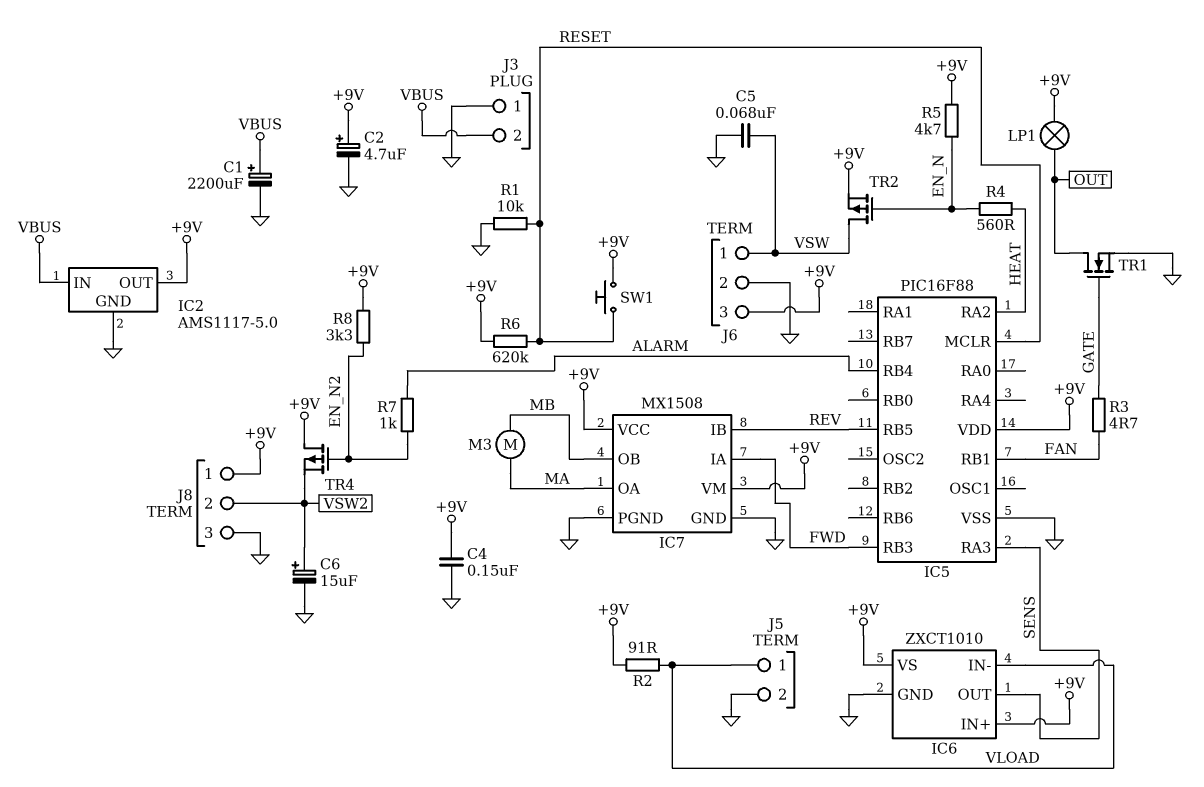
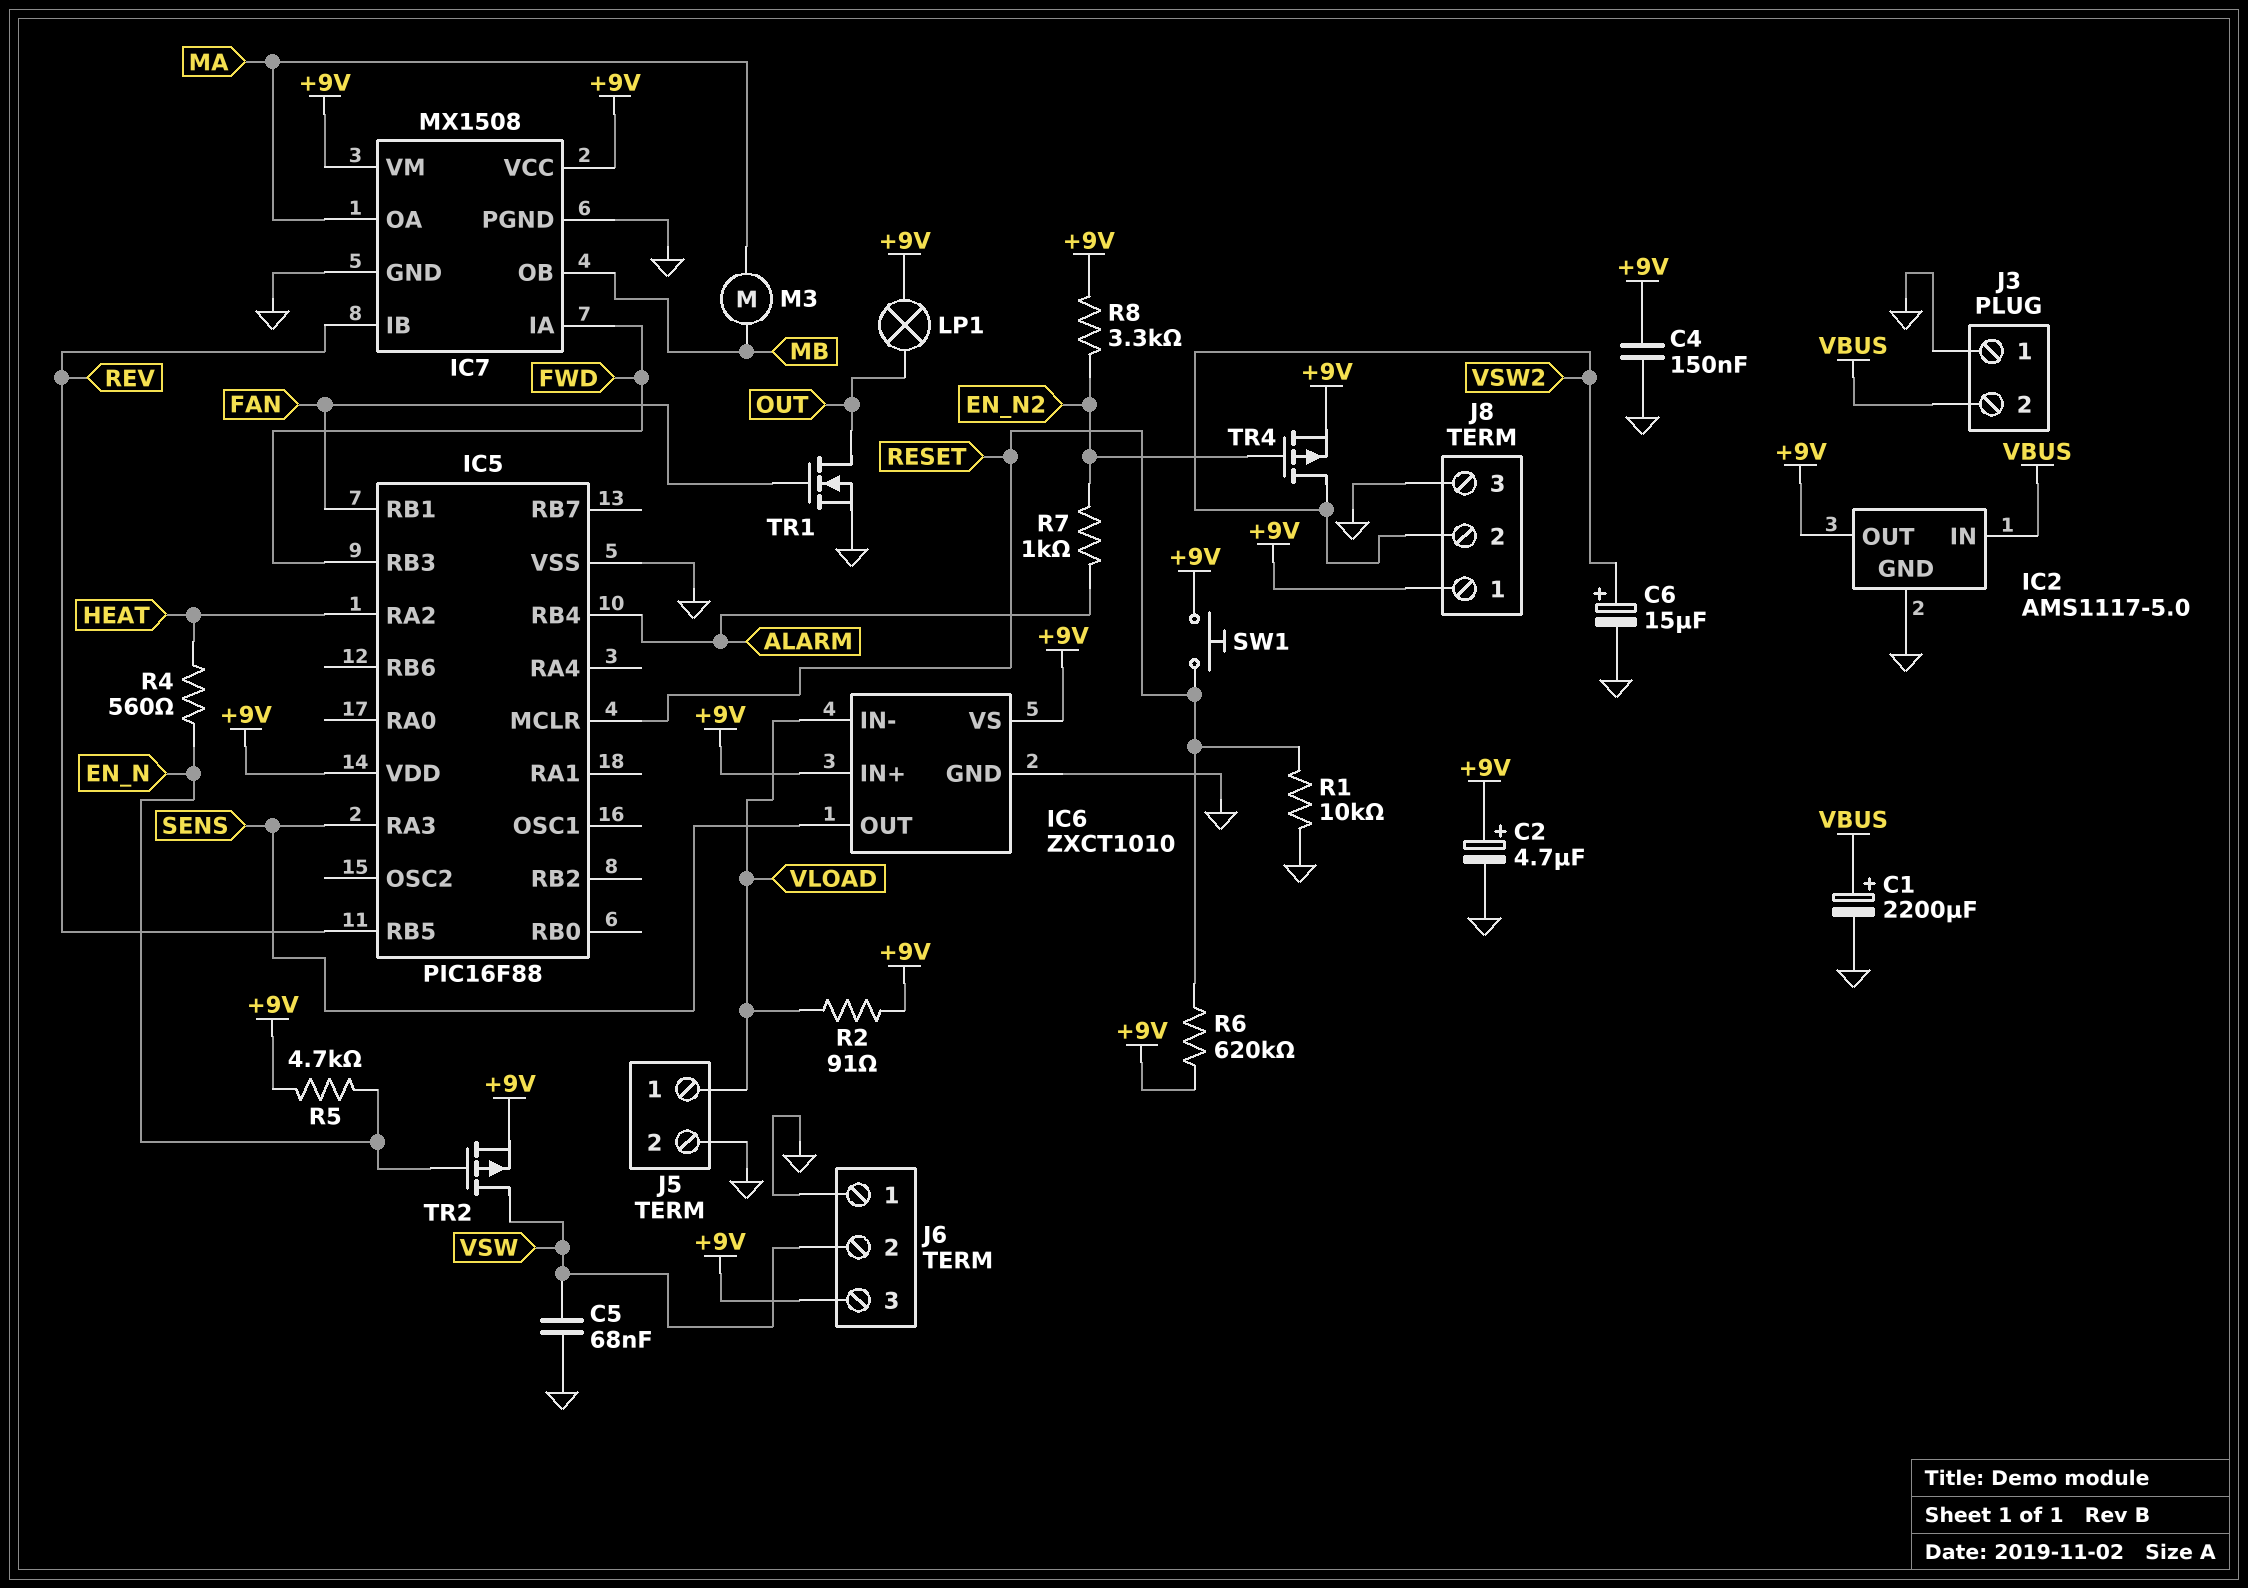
J6 pin 1: VSW -> GND
J6 pin 2: GND -> VSW
R3: 4.7 (FAN, GATE) -> none
TR1: NMOS (G GATE, D OUT, S GND) -> NMOS (G FAN, D OUT, S GND)
TR4: PMOS (G EN_N2, D +9V, S VSW2) -> PMOS (G EN_N2, D VSW2, S +9V)

